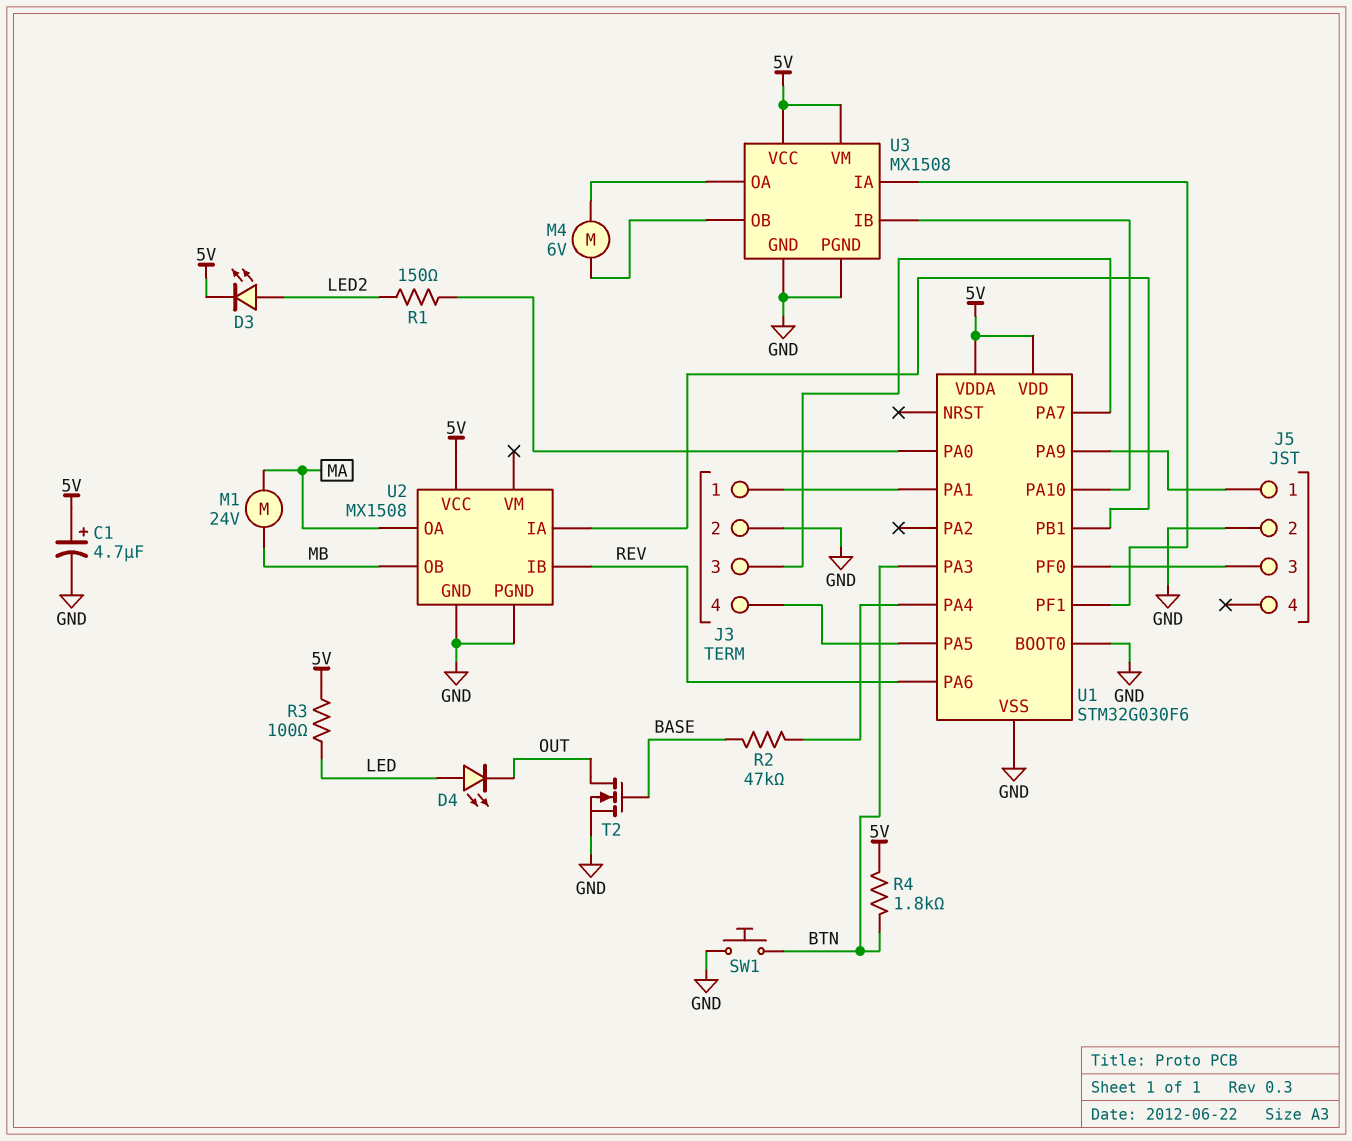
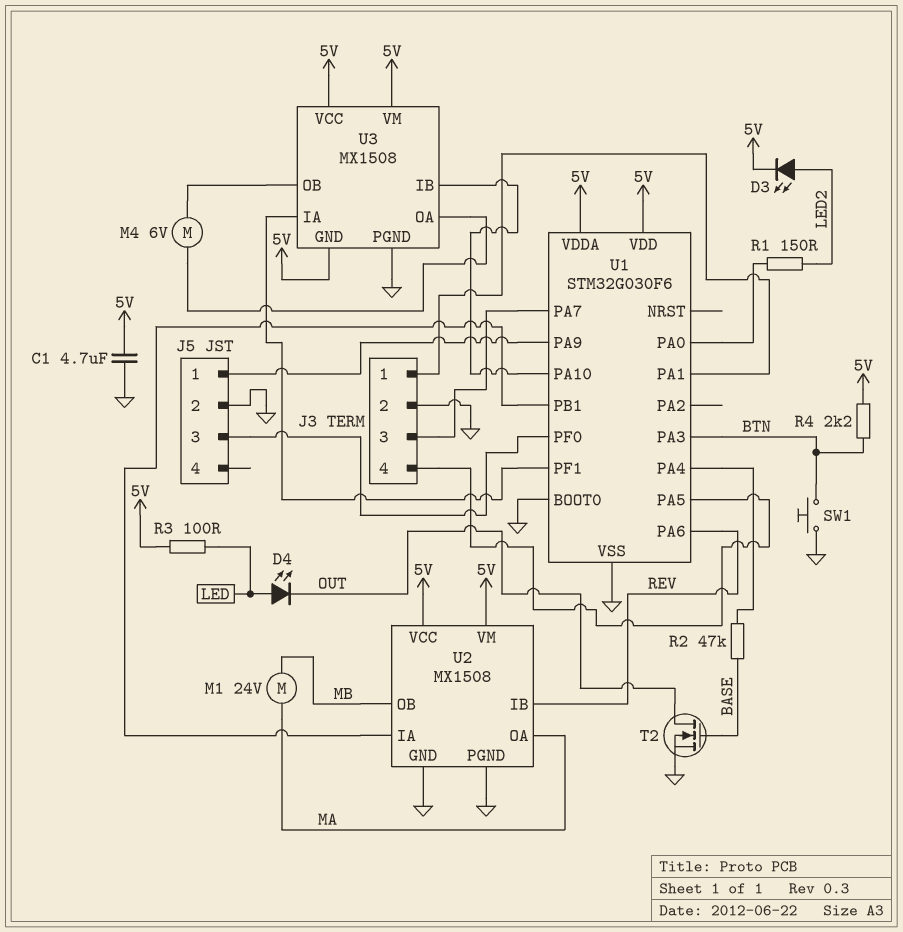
C1: 4.7uF (plus 5V, minus GND) -> 4.7uF (5V, GND)
R4: 1.8k (5V, BTN) -> 2.2k (5V, BTN)
U2 pin VM: none -> 5V
U3 pin GND: GND -> 5V

